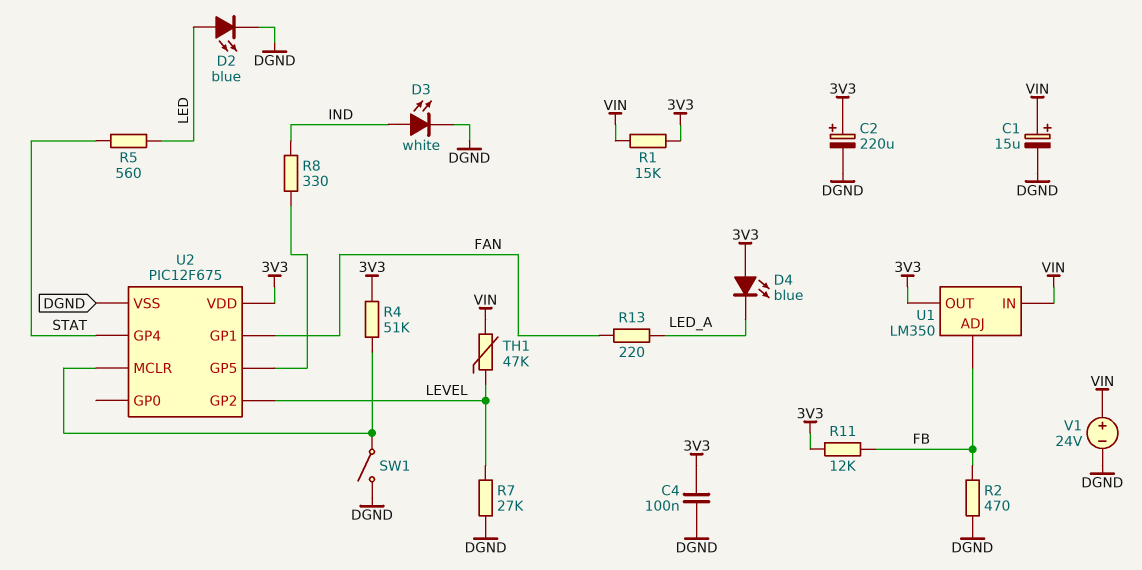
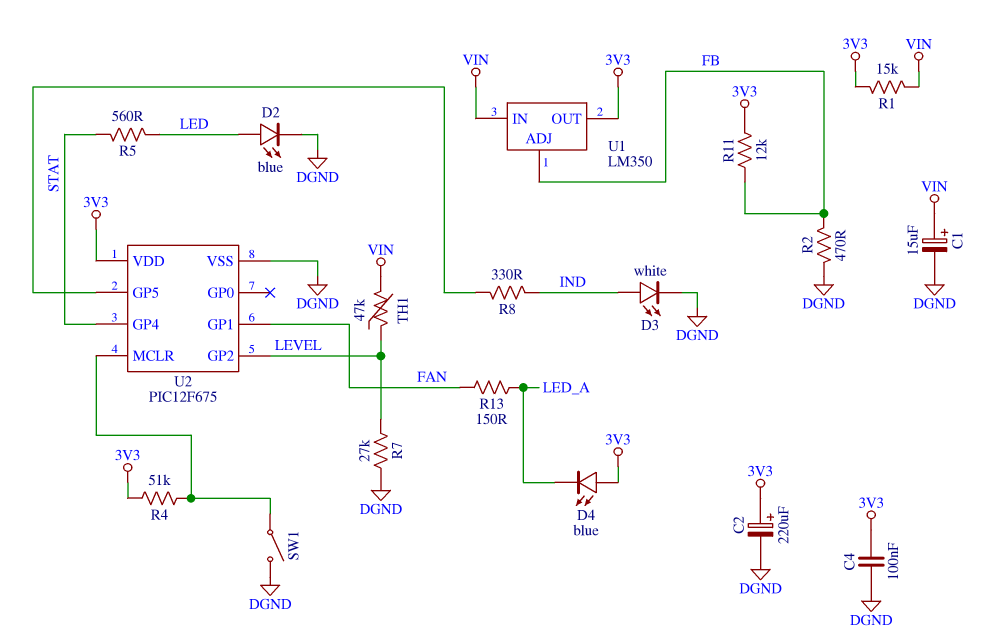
R13: 220 (FAN, LED_A) -> 150 (FAN, LED_A)
V1: 24V (plus VIN, minus DGND) -> none

